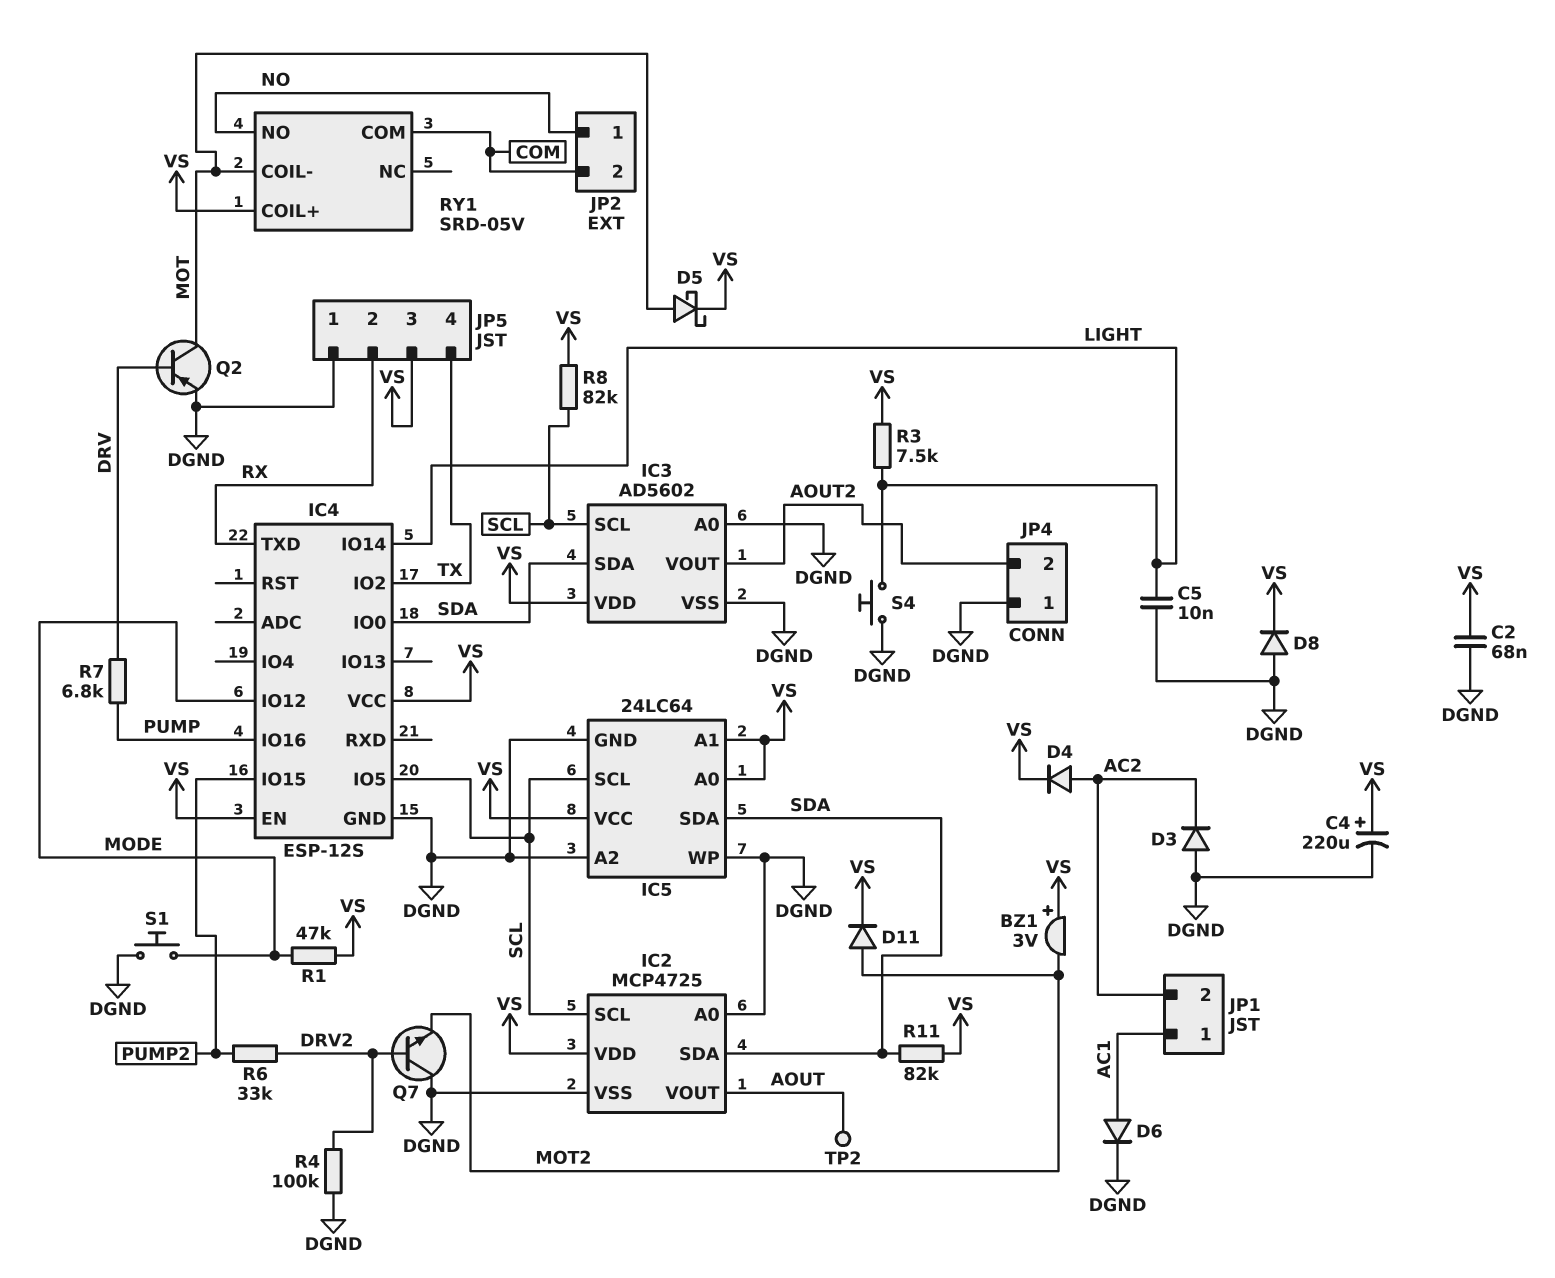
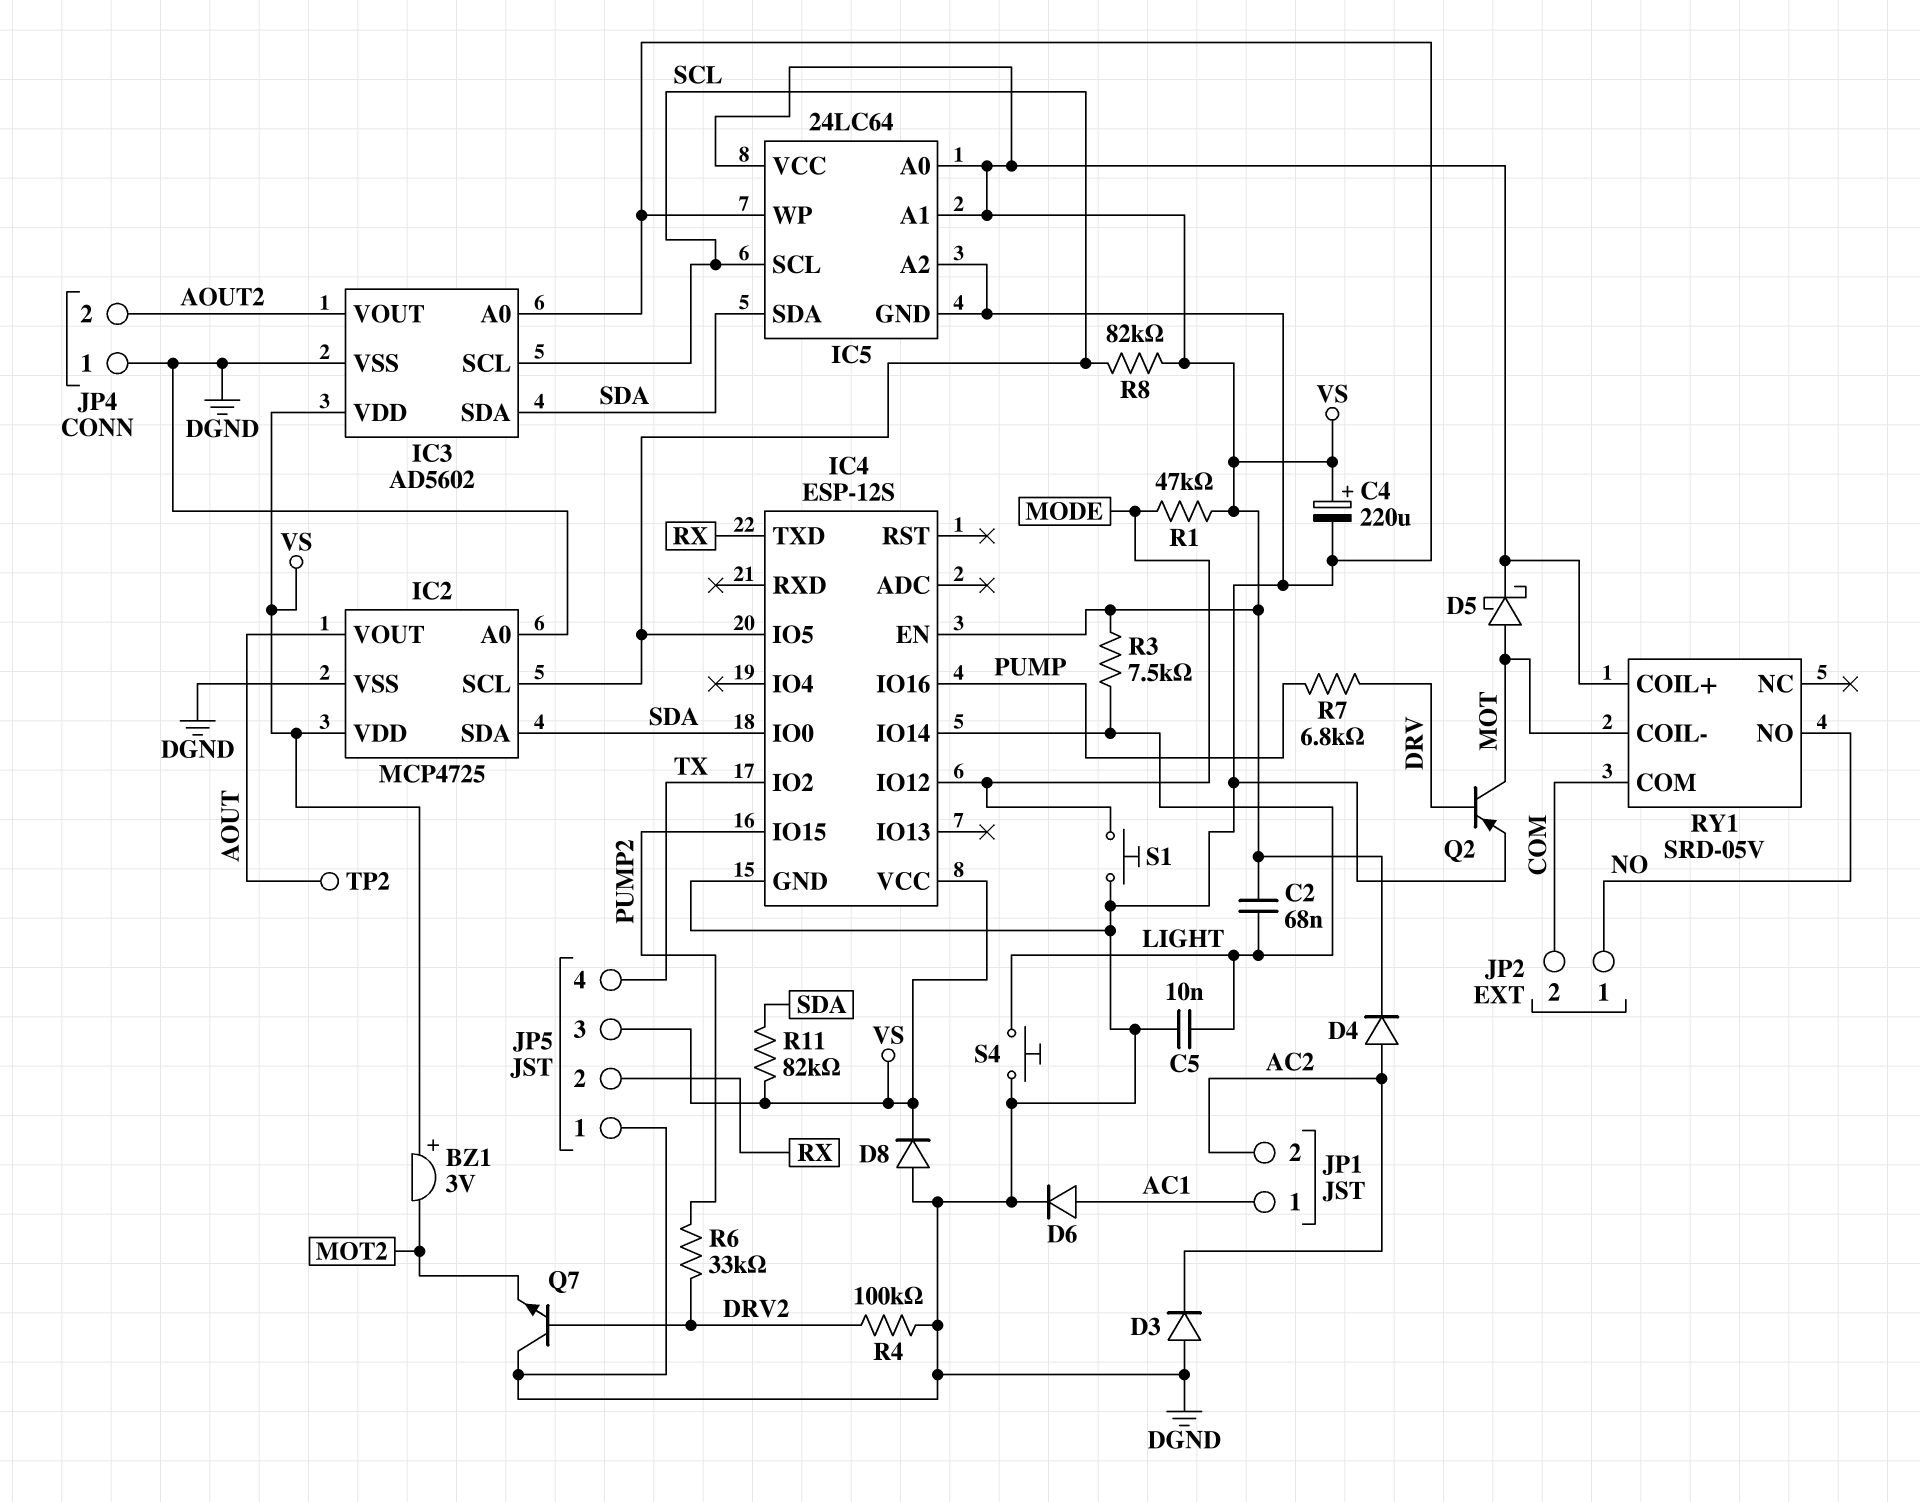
C2: 68nF (DGND, VS) -> 68nF (LIGHT, VS)
D11: diode (A MOT2, K VS) -> none

